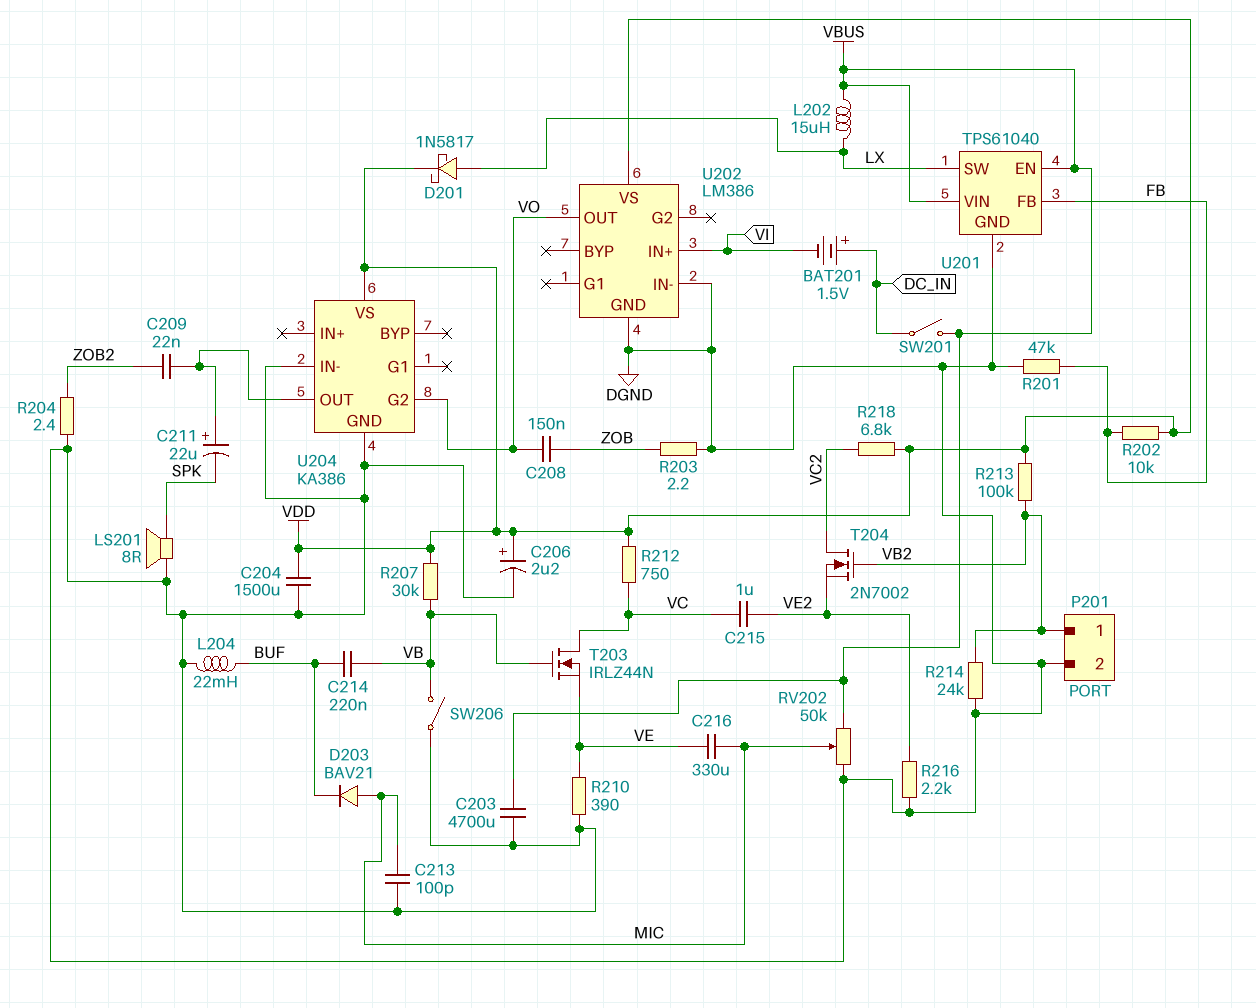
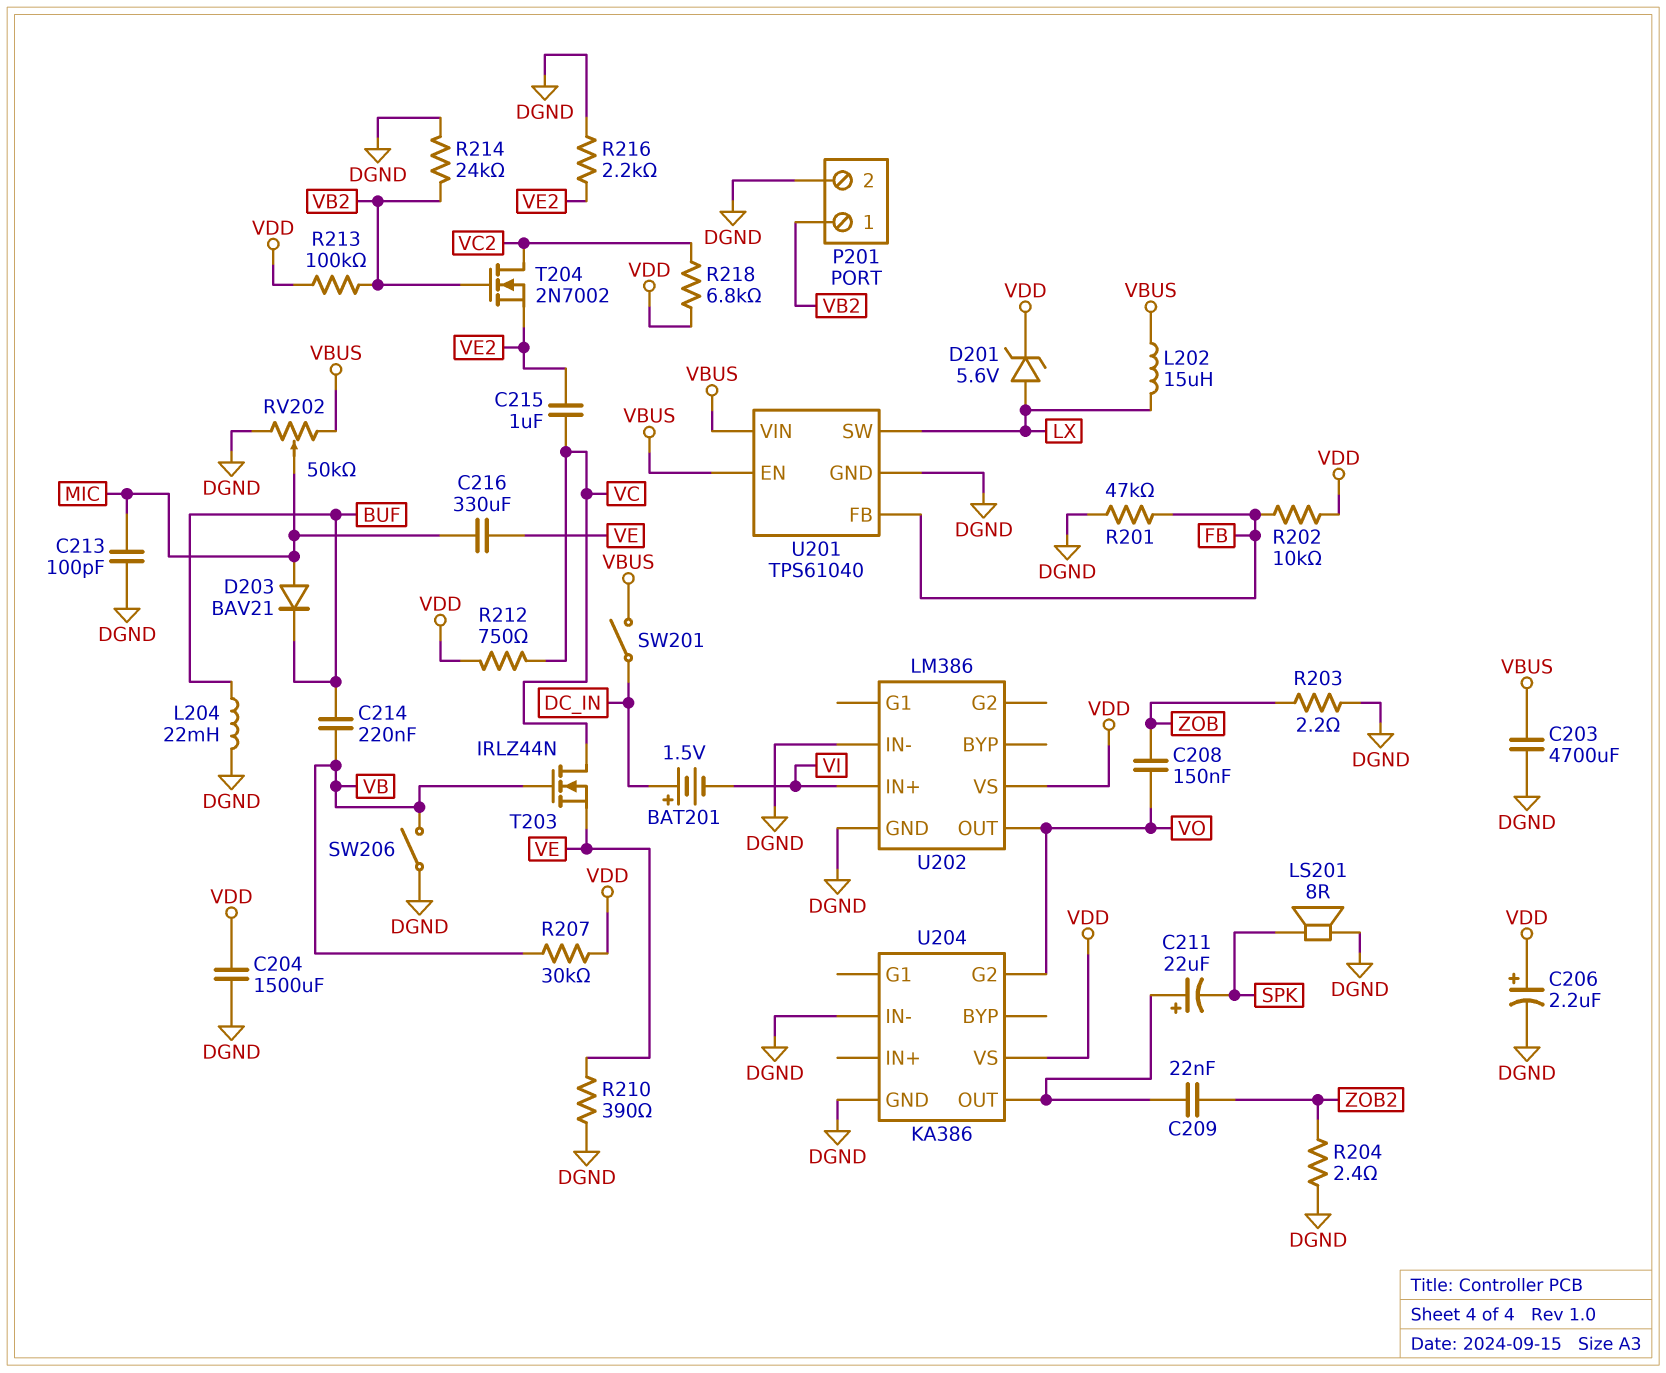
D201: schottky 1N5817 (A LX, K VDD) -> zener 5.6V (A LX, K VDD)

